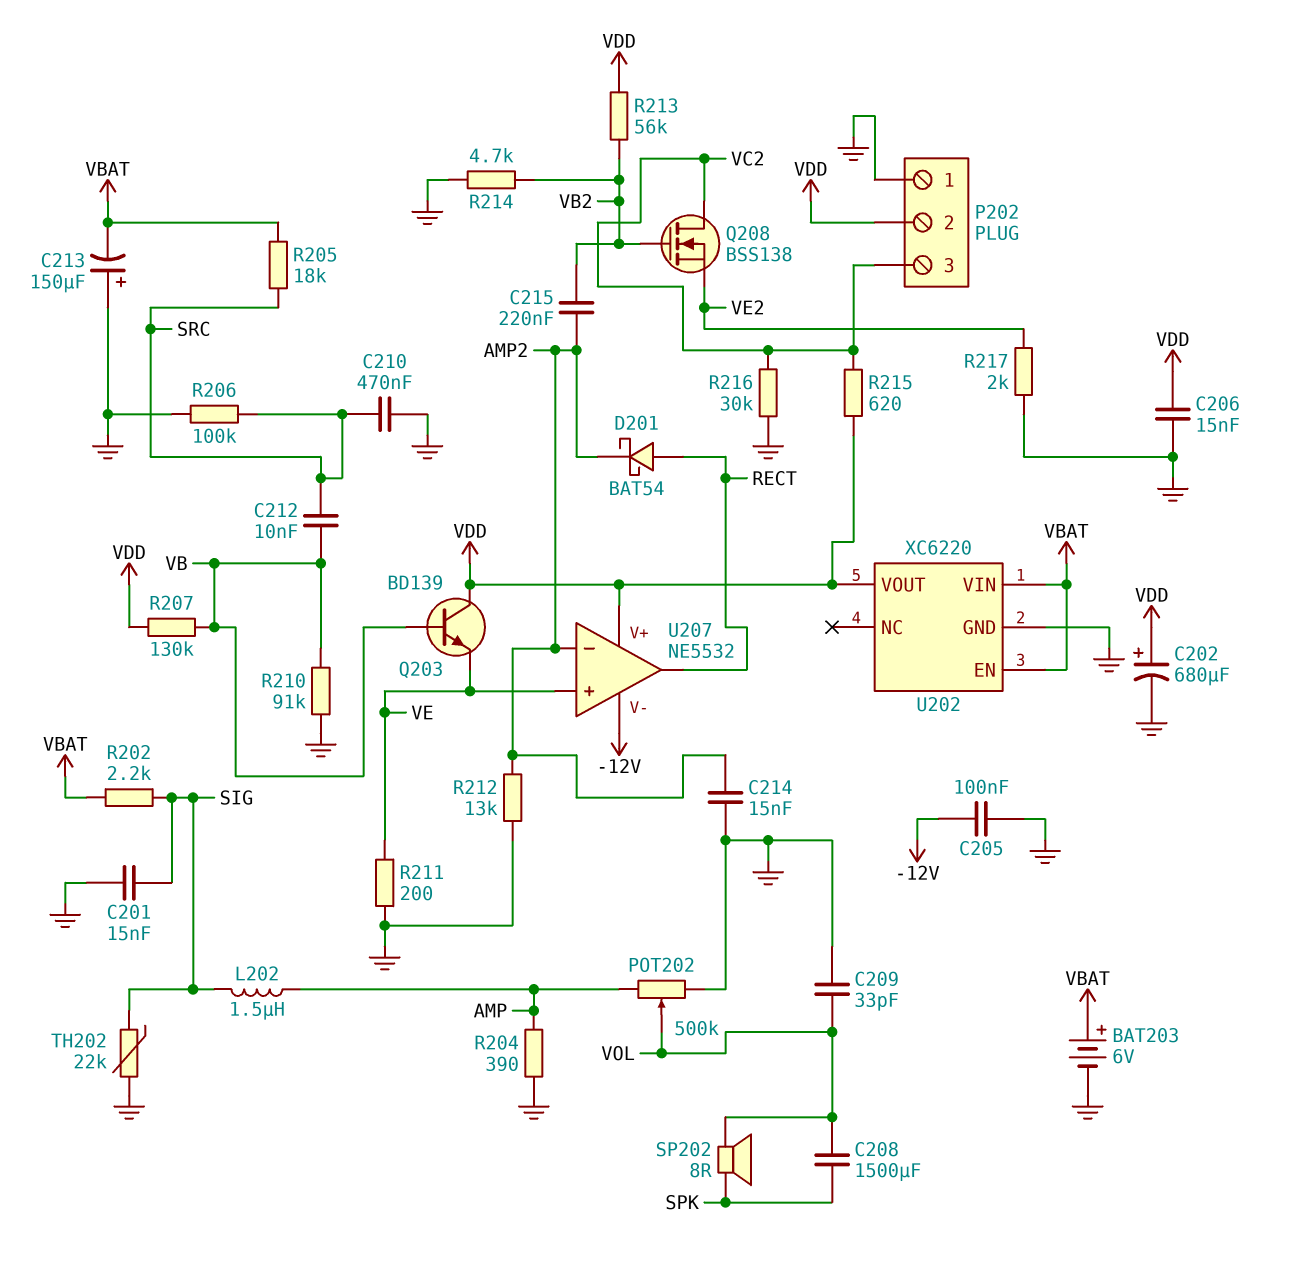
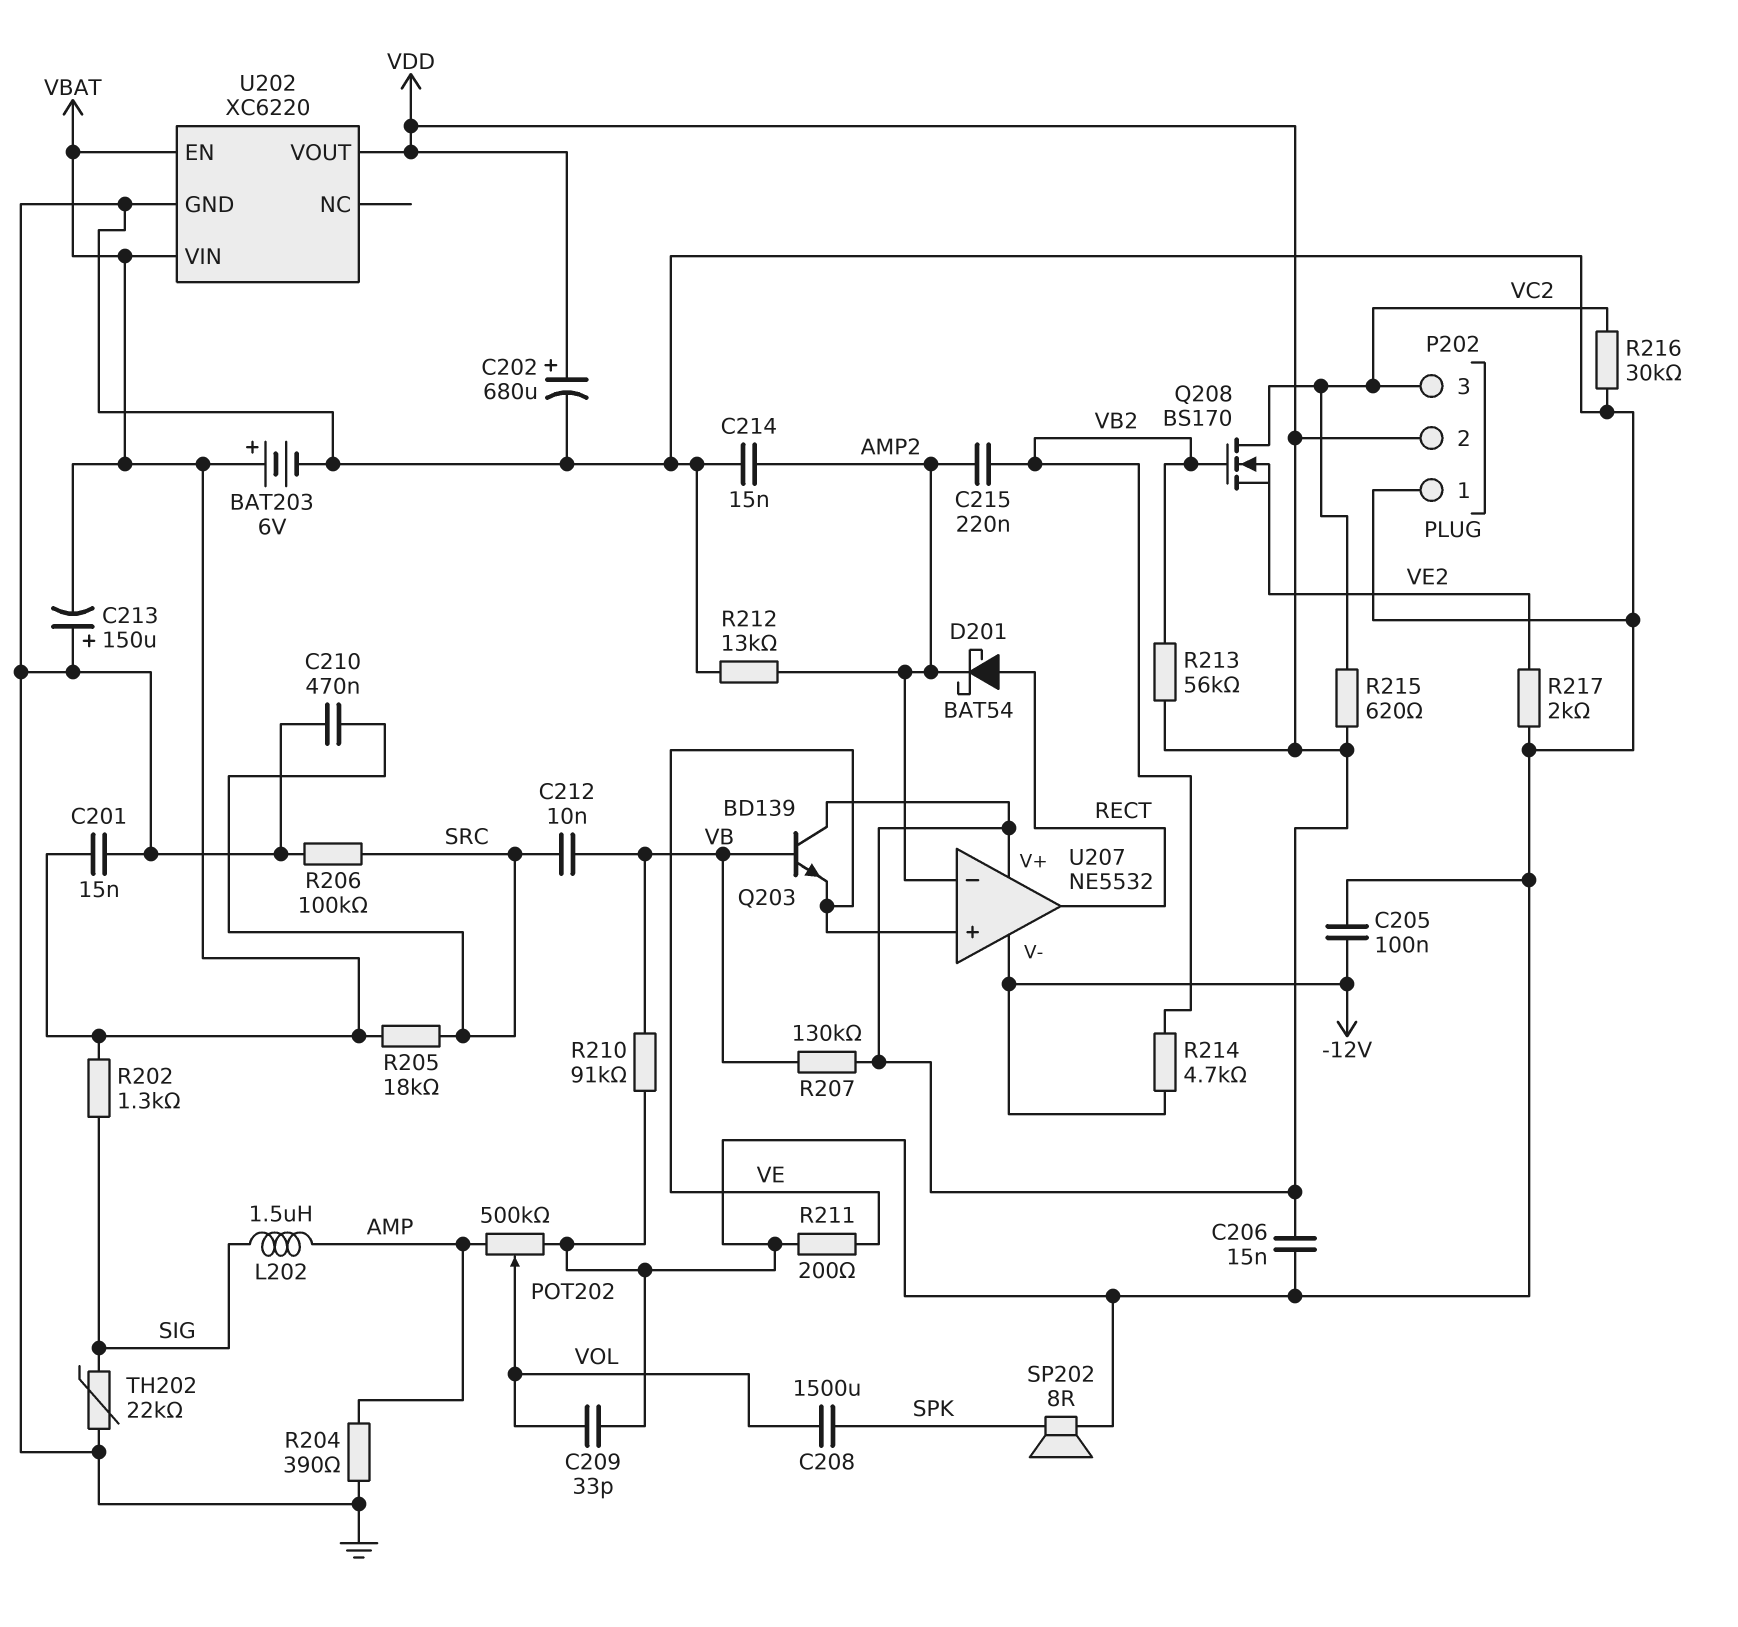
C201: 15nF (GND, SIG) -> 15nF (GND, VBAT)
Q208: NMOS BSS138 (G VB2, D VC2, S VE2) -> NMOS BS170 (G VB2, D VC2, S VE2)
R202: 2.2k (SIG, VBAT) -> 1.3k (SIG, VBAT)
R214: 4.7k (GND, VB2) -> 4.7k (-12V, VB2)
SP202: speaker 8R (SPK, VOL) -> speaker 8R (GND, SPK)

